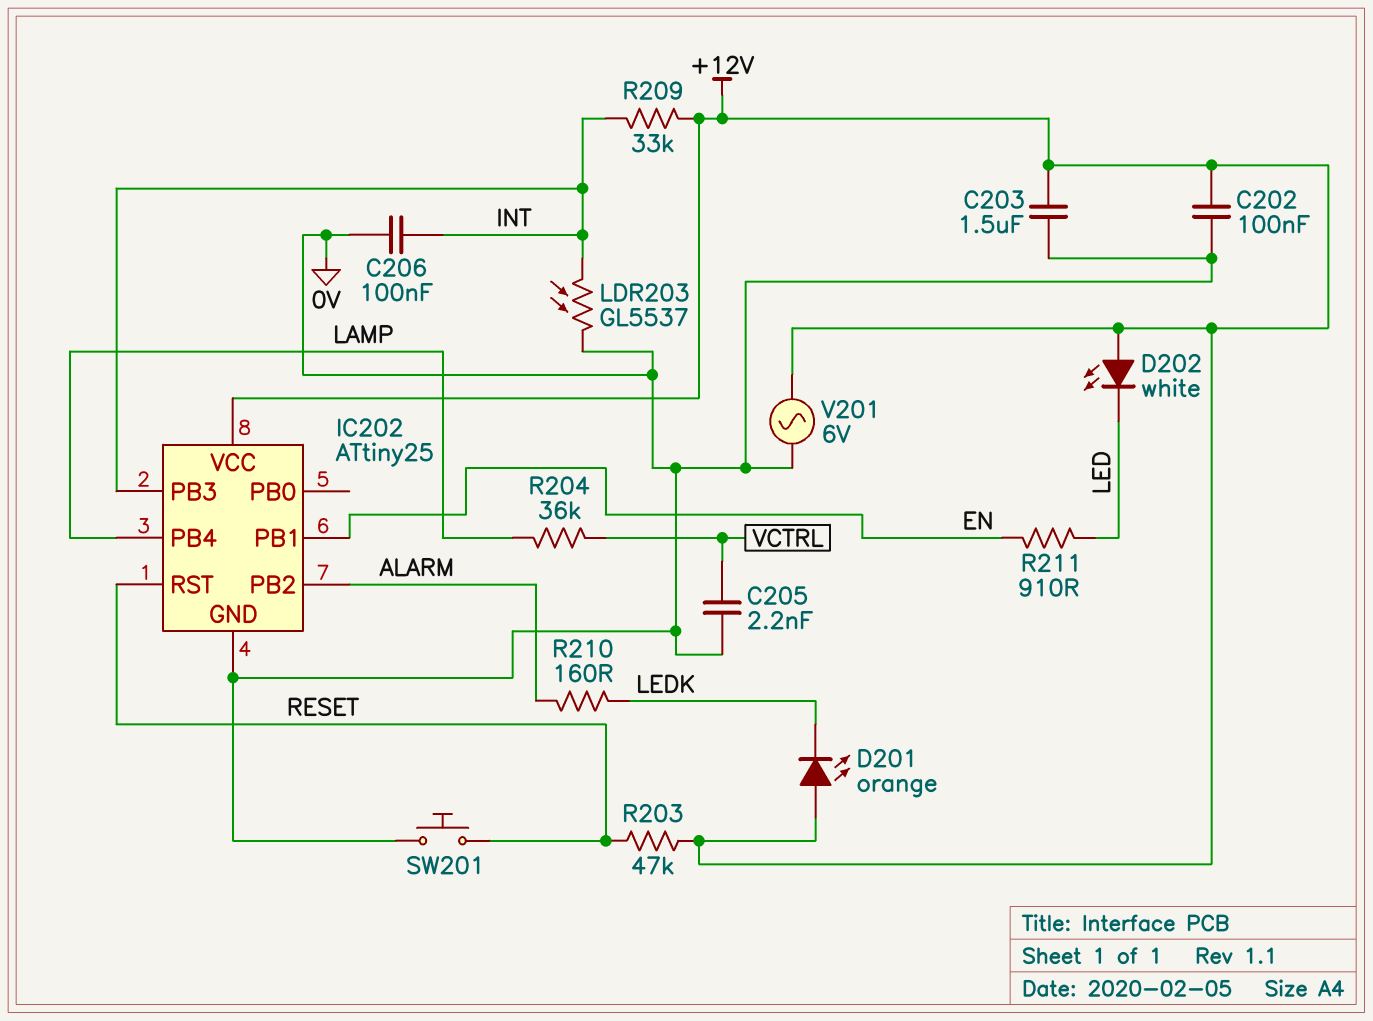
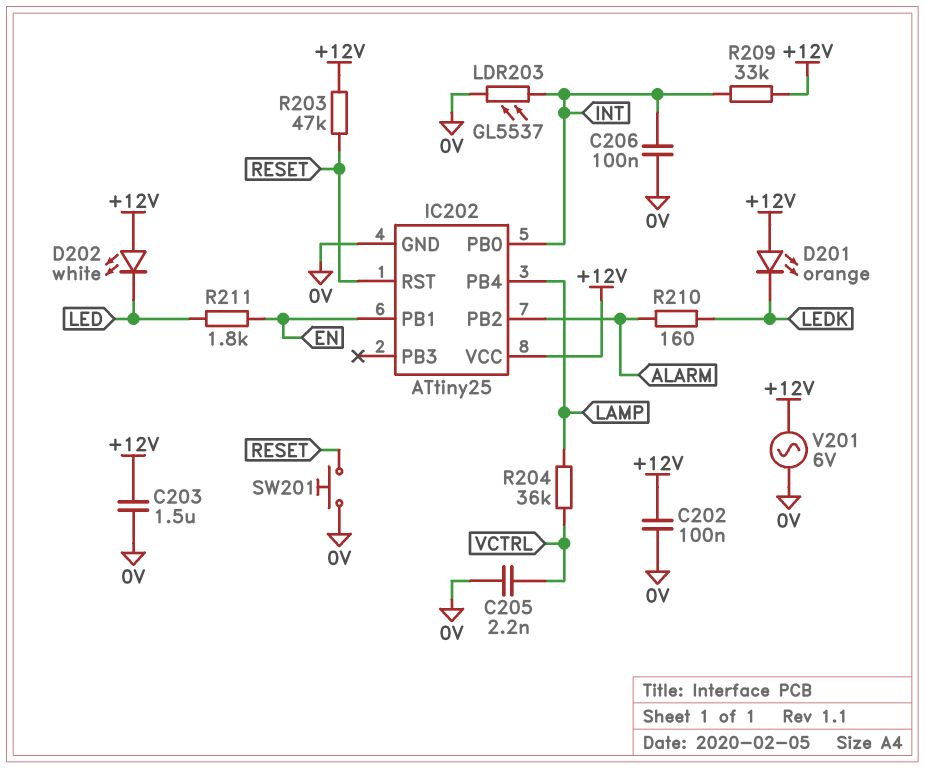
IC202 pin PB0: none -> INT
IC202 pin PB3: INT -> none
R211: 910 (EN, LED) -> 1.8k (EN, LED)

